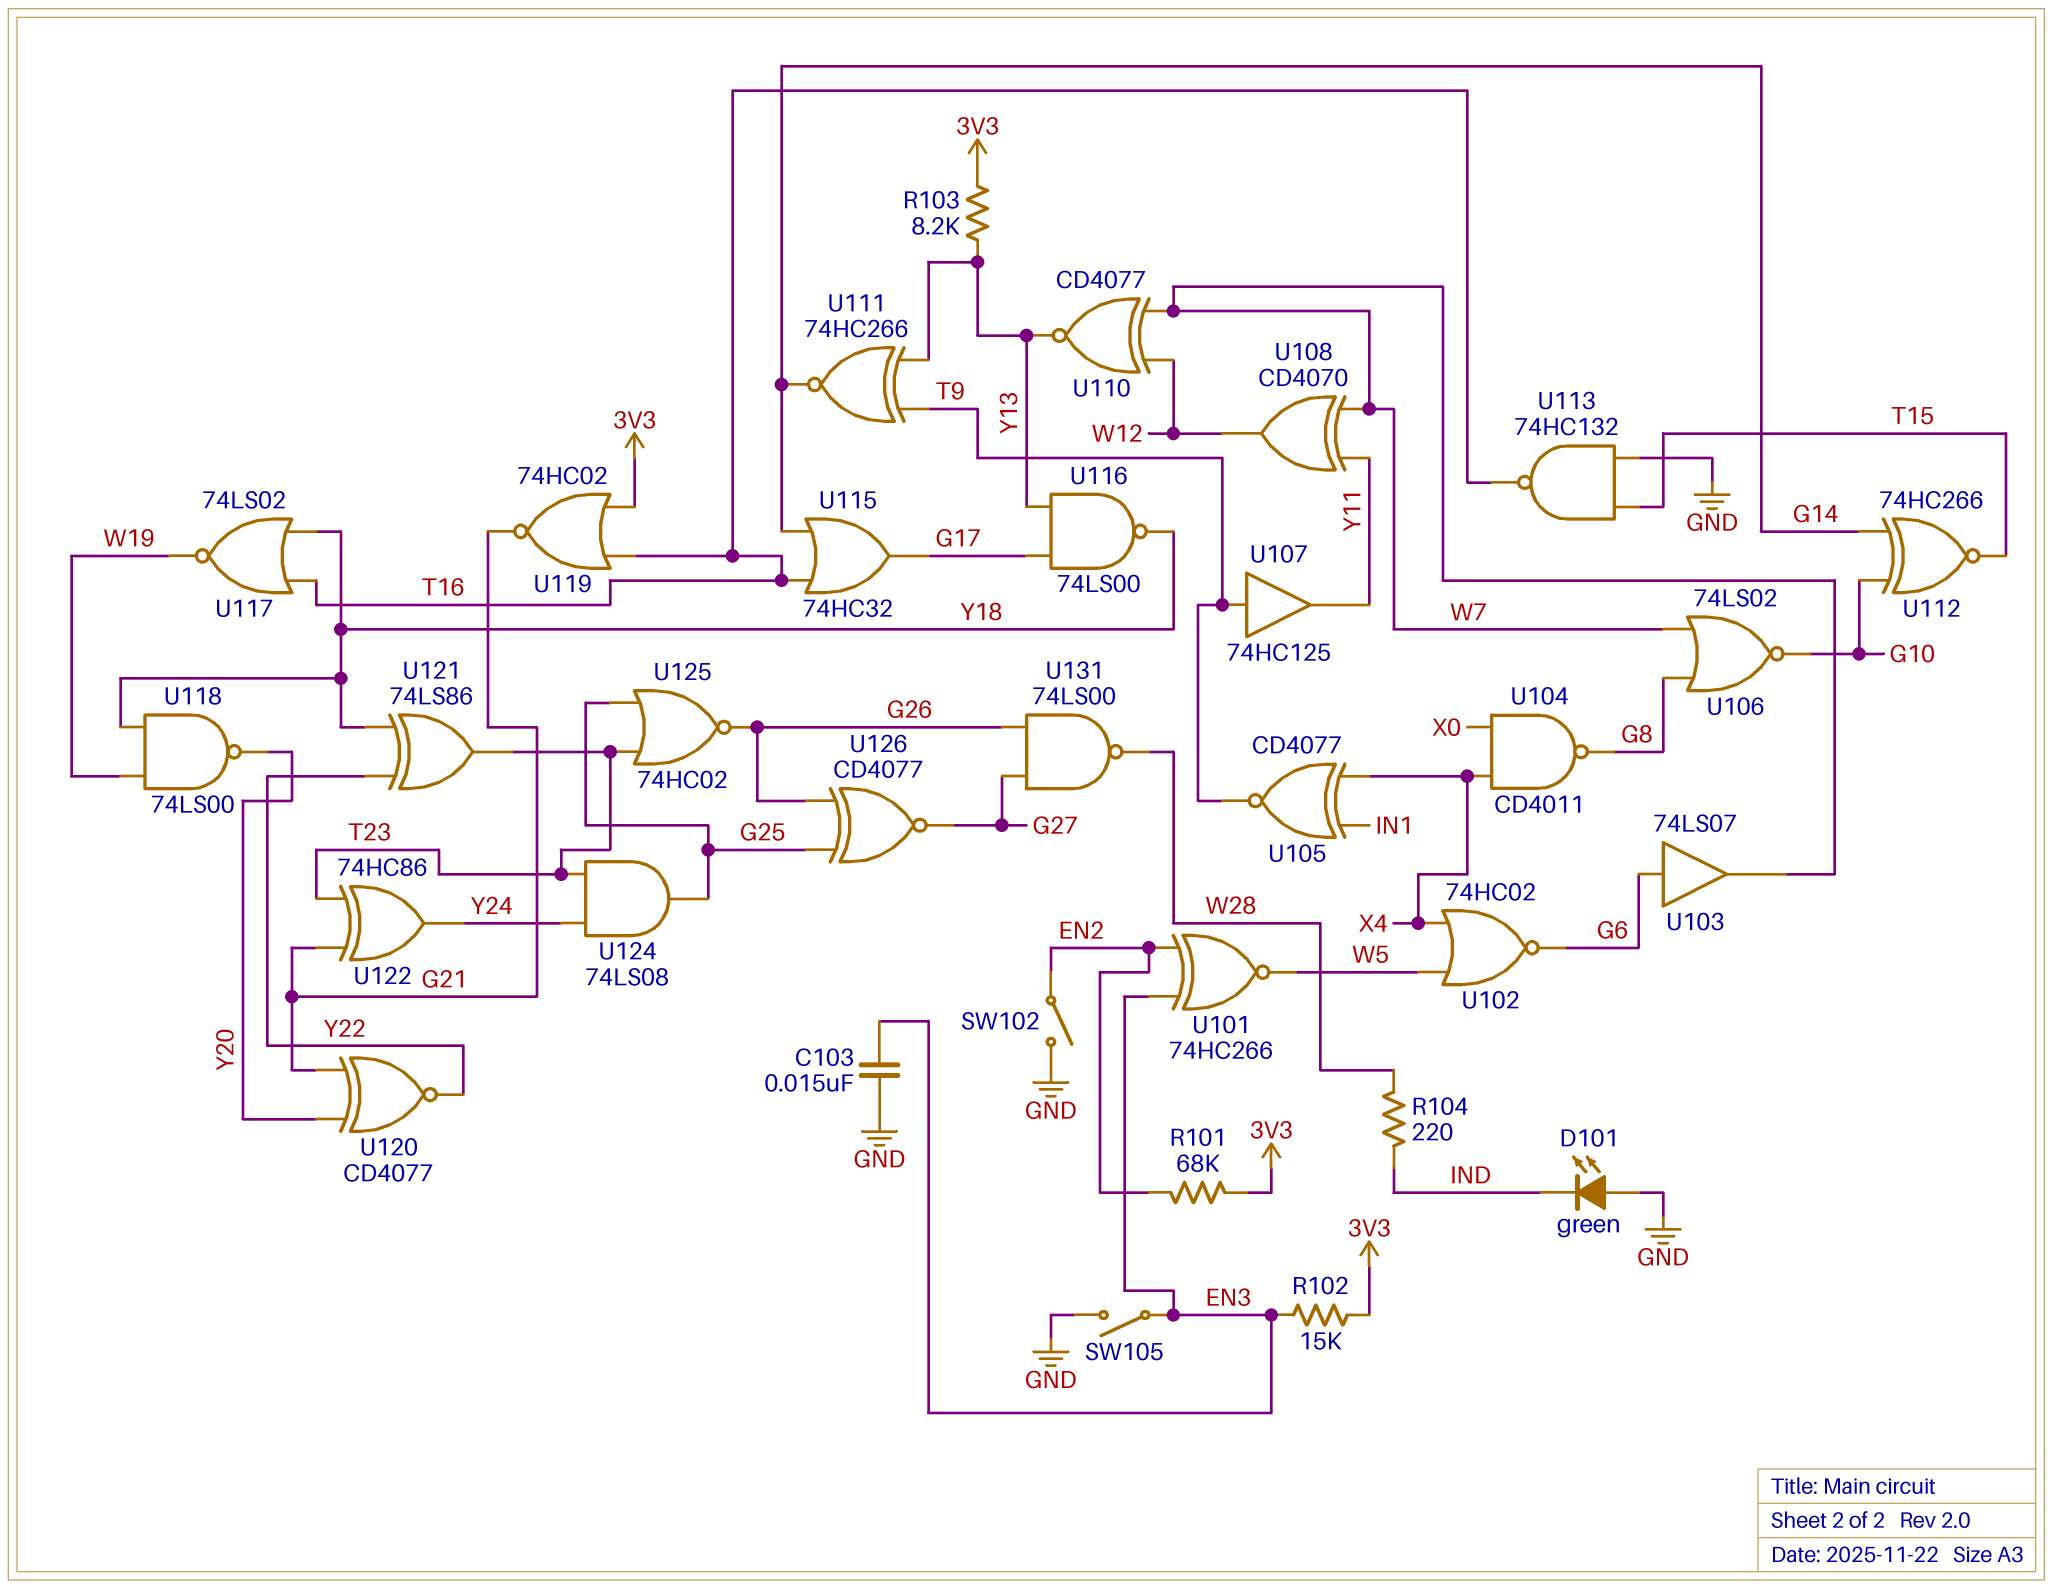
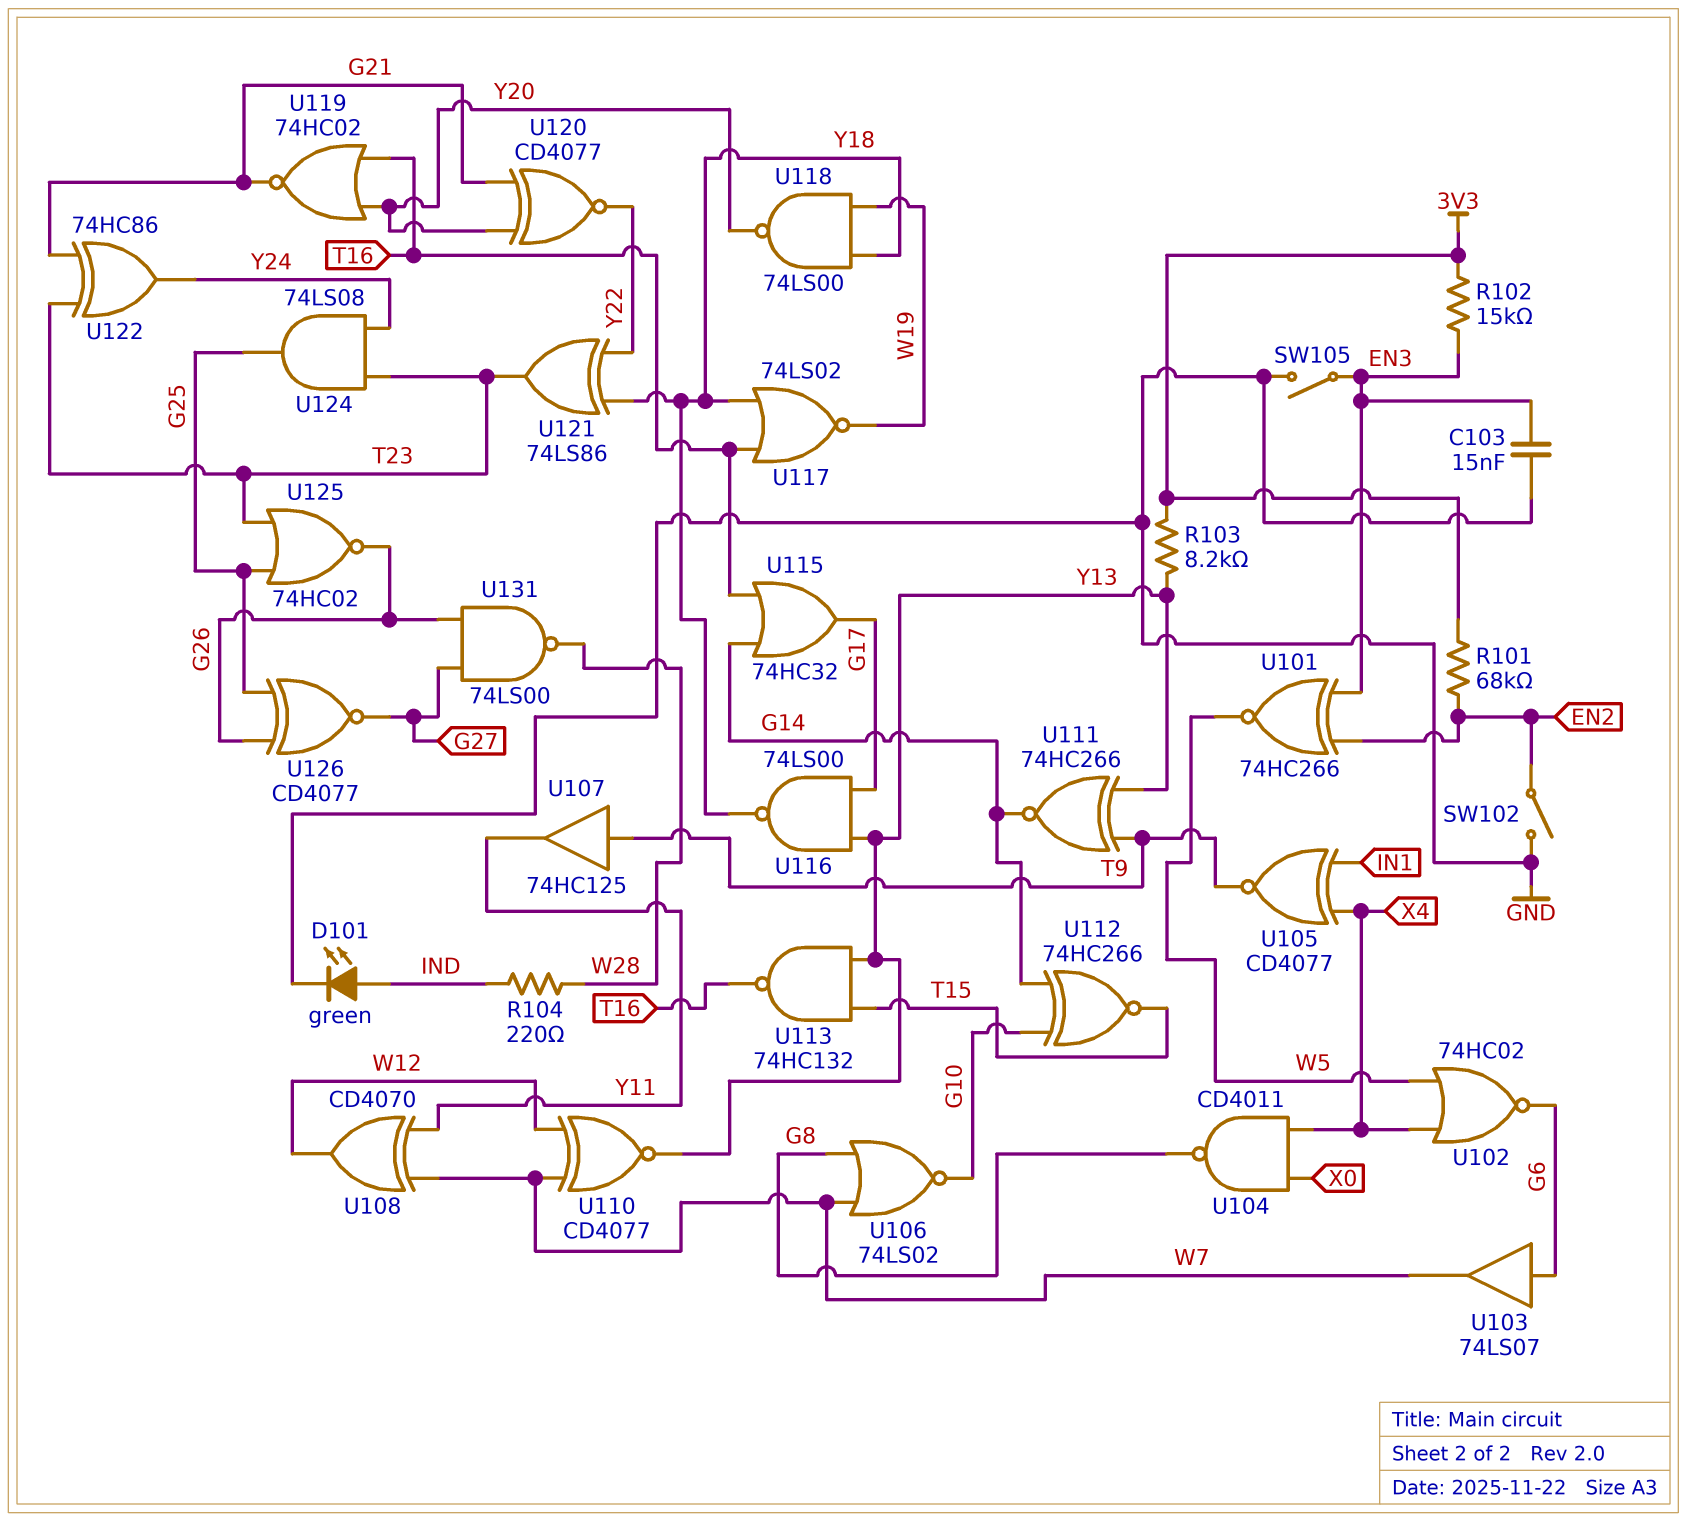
D101: LED green (A GND, K IND) -> LED green (A IND, K GND)
U113: NAND 74HC132 (in GND, in T15, out T16) -> NAND 74HC132 (in T15, in Y13, out T16)
U119: NOR 74HC02 (in 3V3, in T16, out G21) -> NOR 74HC02 (in T16, in Y20, out G21)

